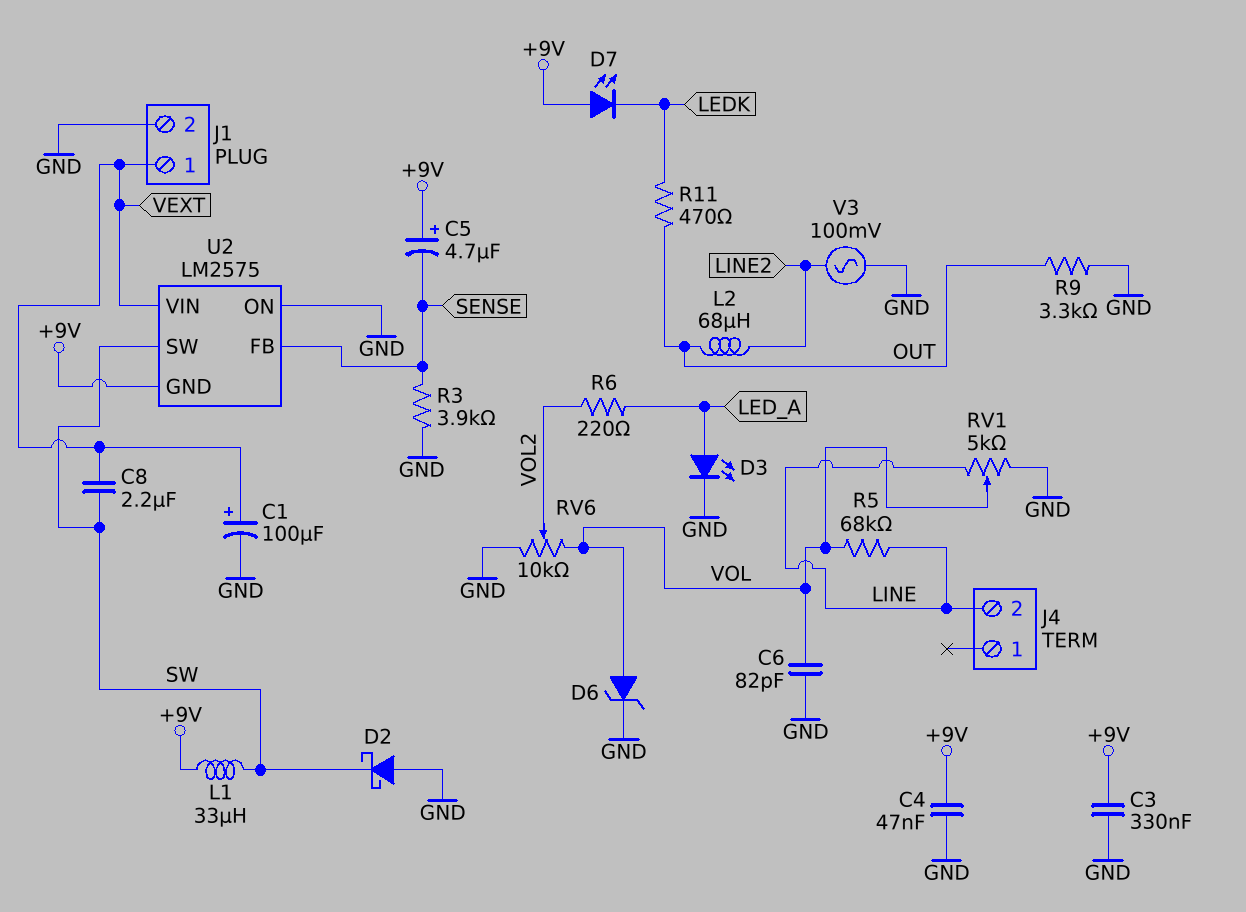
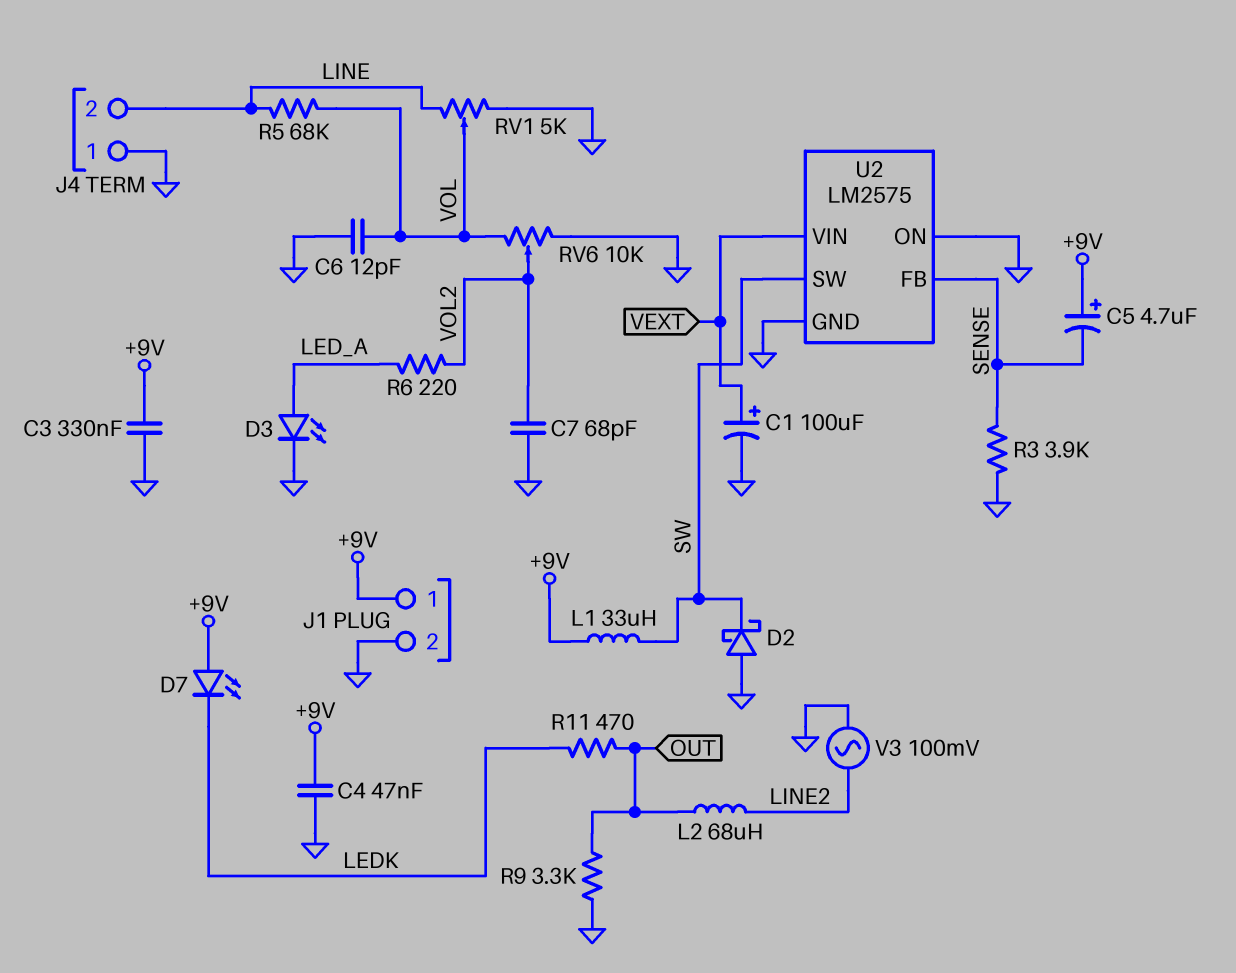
C6: 82pF (GND, VOL) -> 12pF (GND, VOL)
C7: none -> 68pF (GND, VOL2)
C8: 2.2uF (SW, VEXT) -> none
D6: zener (A VOL, K GND) -> none
J1 pin 1: VEXT -> +9V
J4 pin 1: none -> GND
U2 pin GND: +9V -> GND

